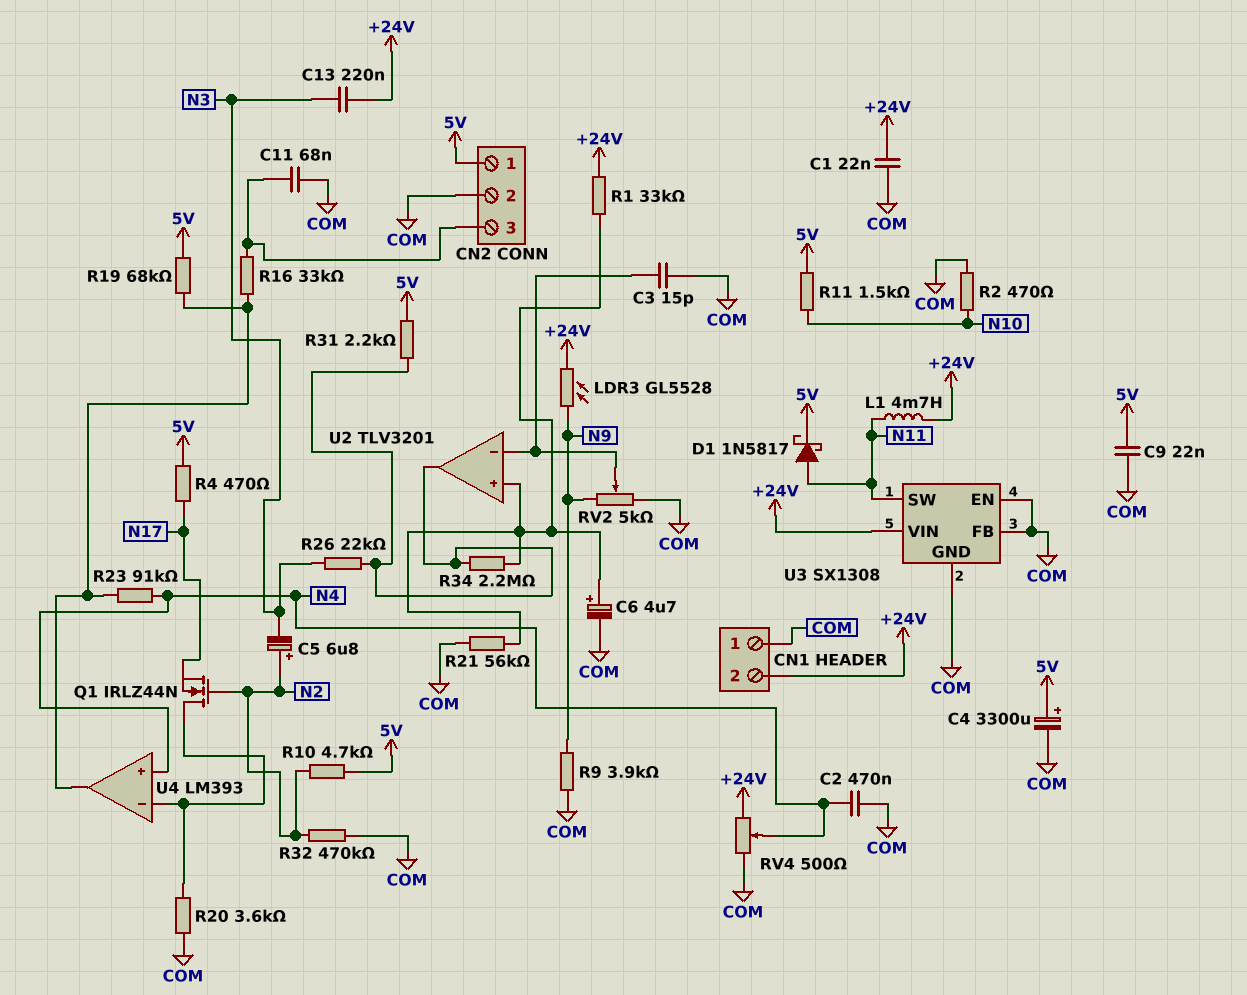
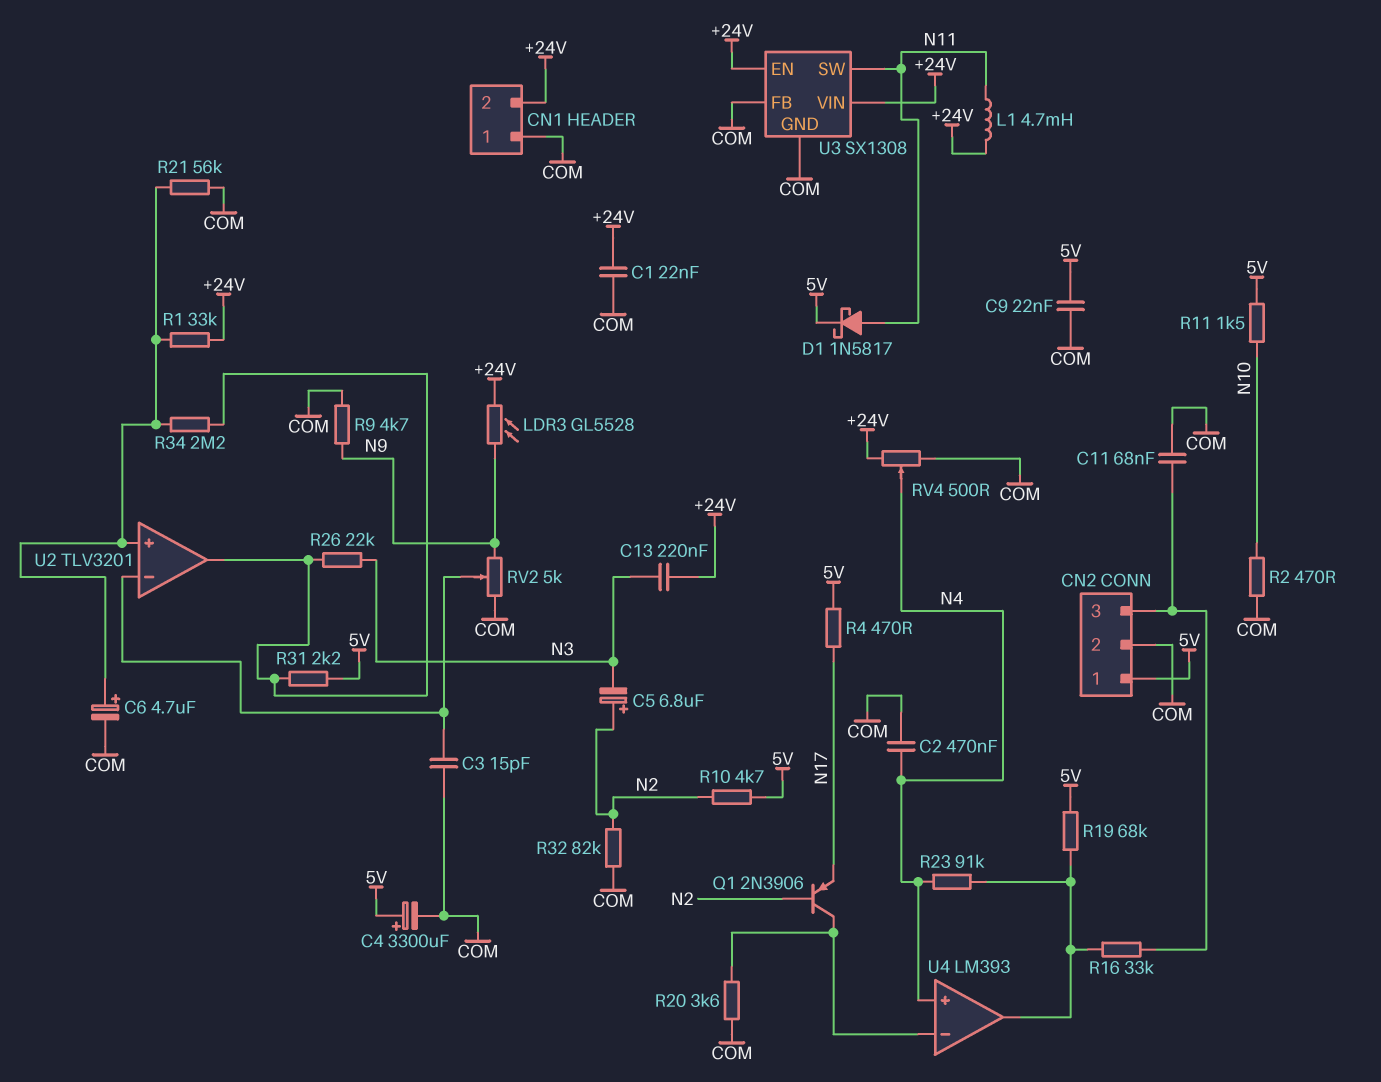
Q1: NMOS IRLZ44N (G N2, D U4/in-, S N17) -> PNP 2N3906 (B N2, C U4/in-, E N17)
R9: 3.9k (COM, N9) -> 4.7k (COM, N9)
R32: 470k (COM, N2) -> 82k (COM, N2)
U3 pin EN: COM -> +24V

